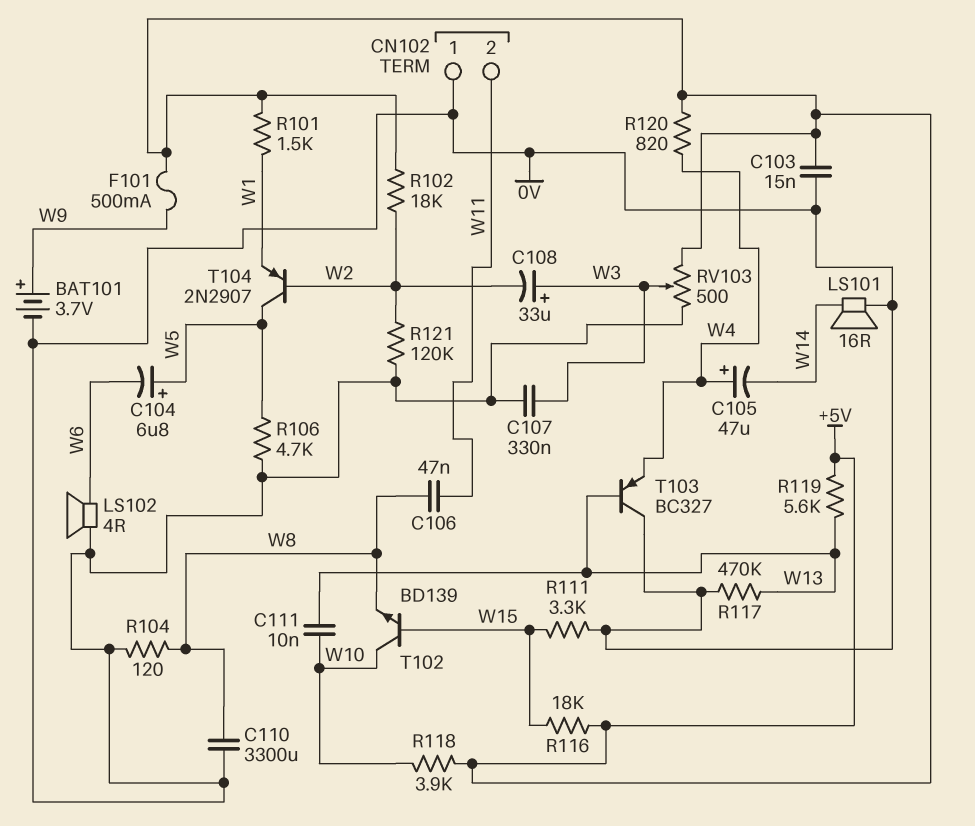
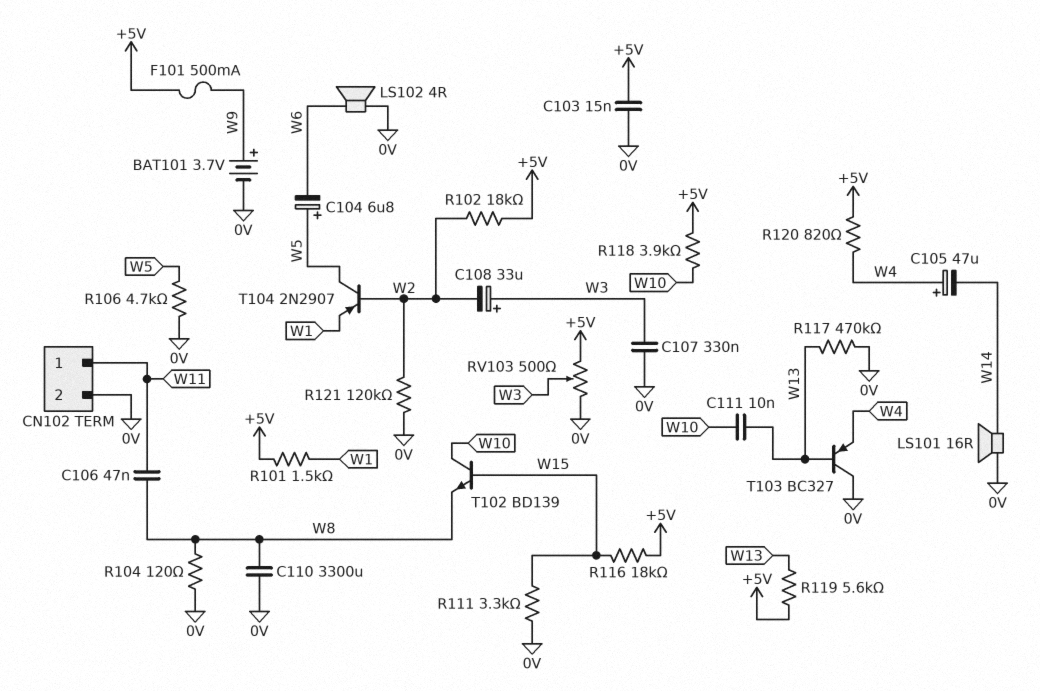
CN102 pin 1: 0V -> W11
CN102 pin 2: W11 -> 0V

